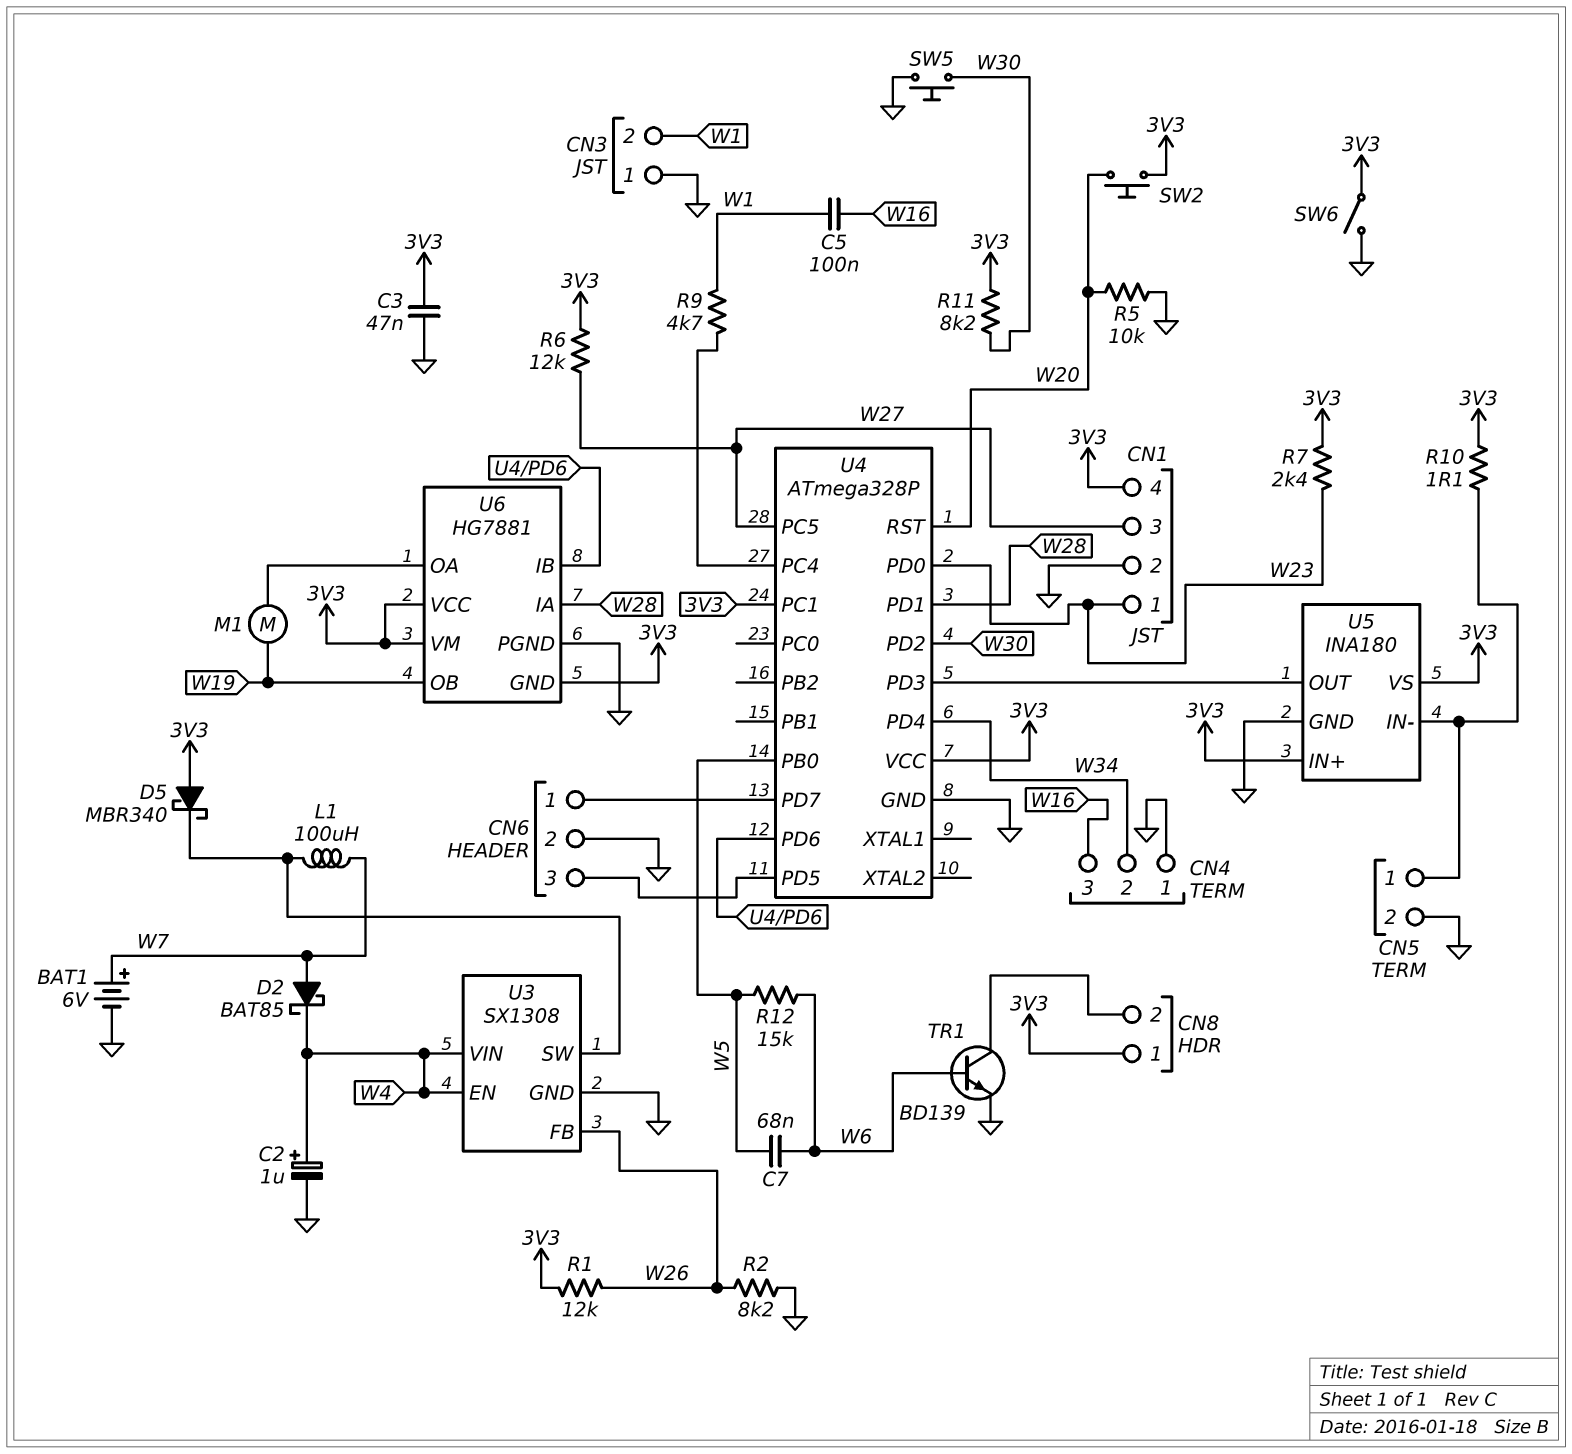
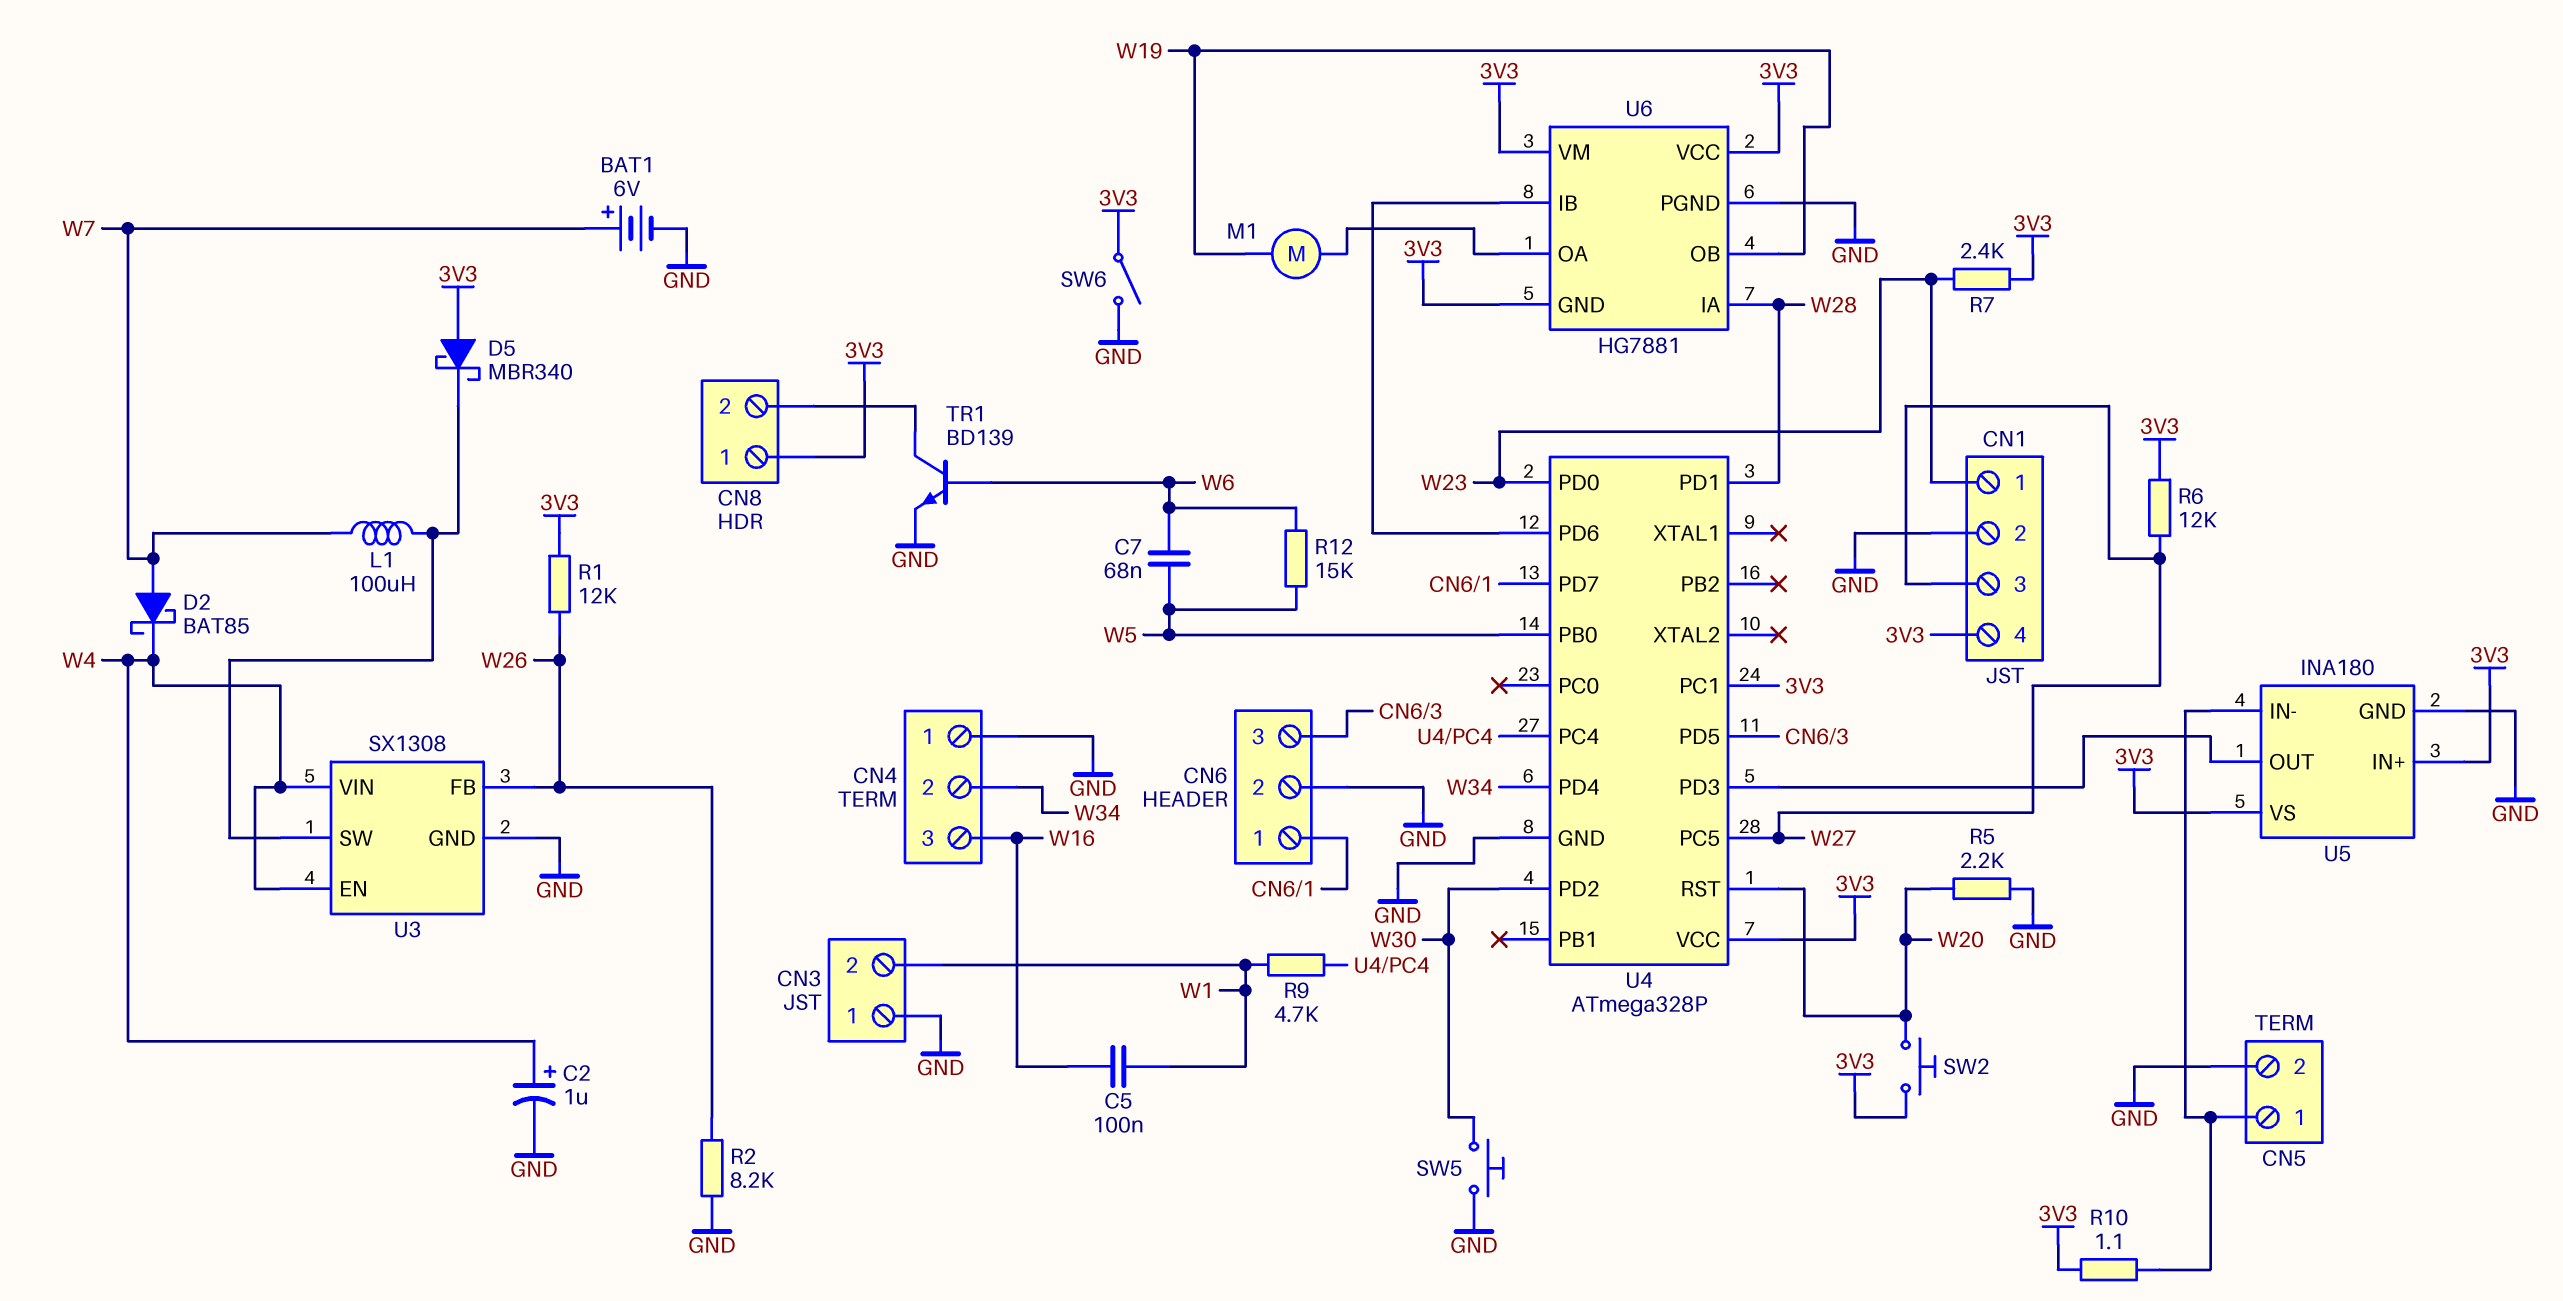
C3: 47nF (3V3, GND) -> none
R5: 10k (GND, W20) -> 2.2k (GND, W20)
R11: 8.2k (3V3, W30) -> none

